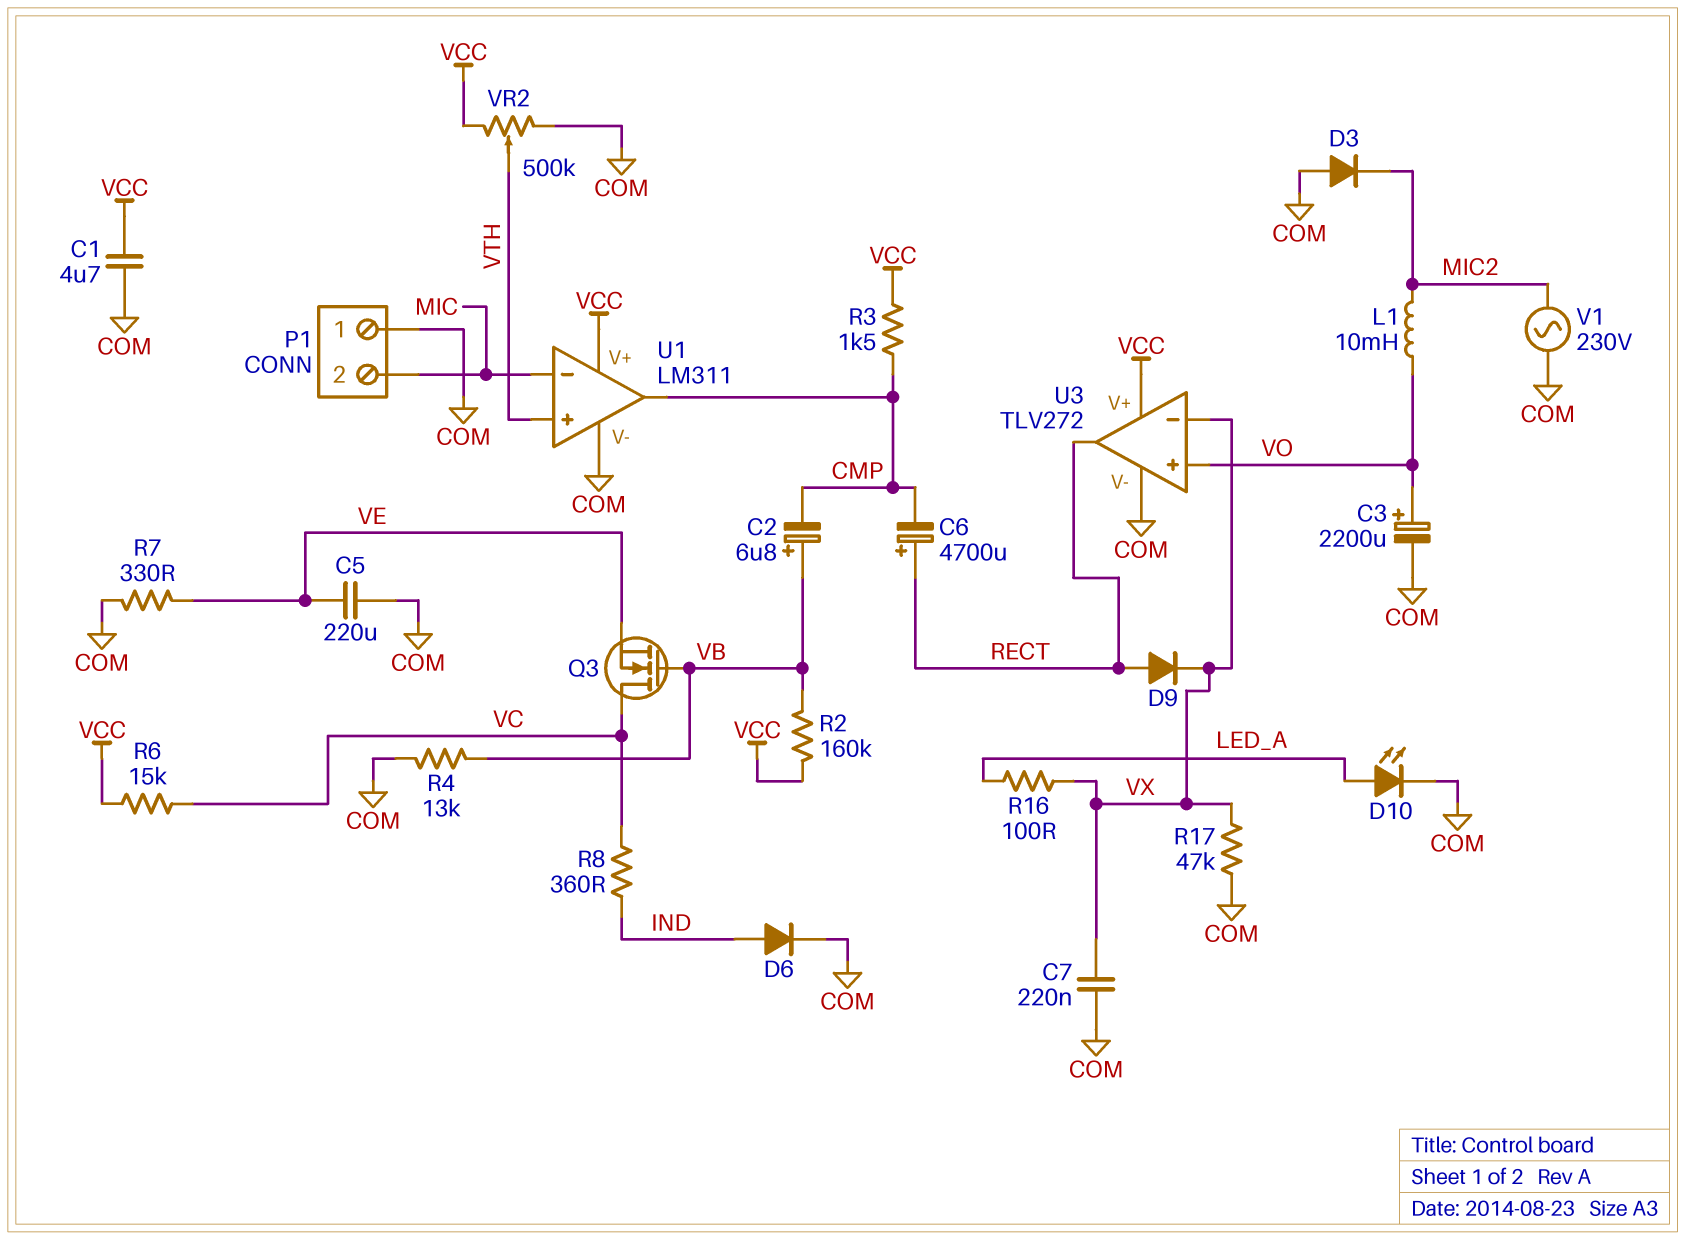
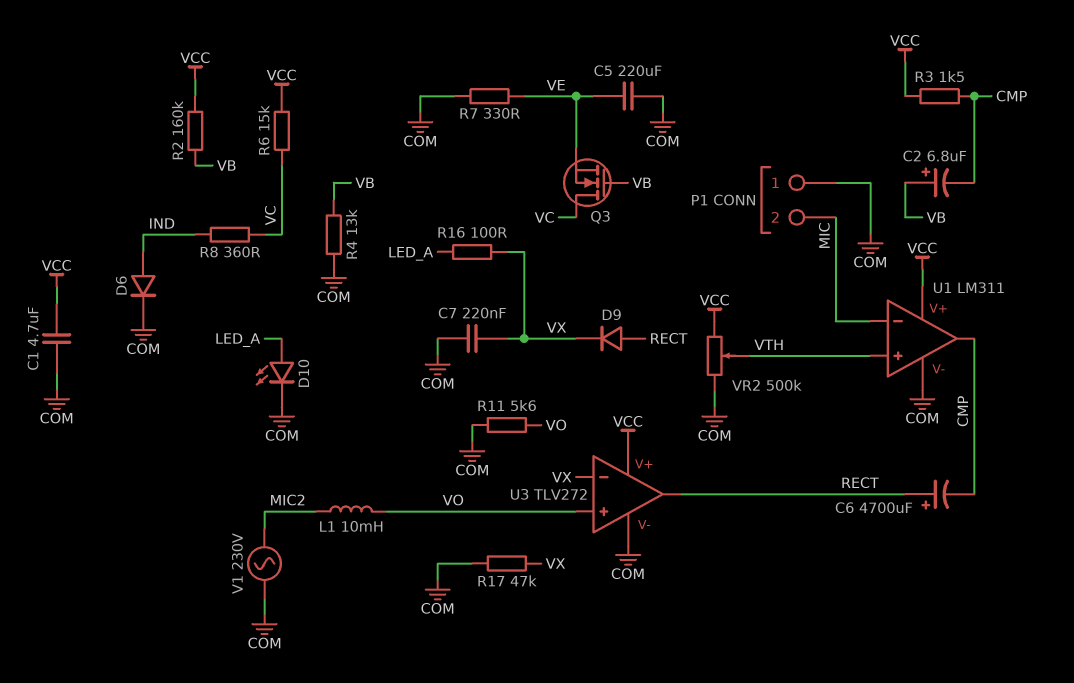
C3: 2200uF (plus VO, minus COM) -> none
D3: diode (A COM, K MIC2) -> none
R11: none -> 5.6k (COM, VO)

